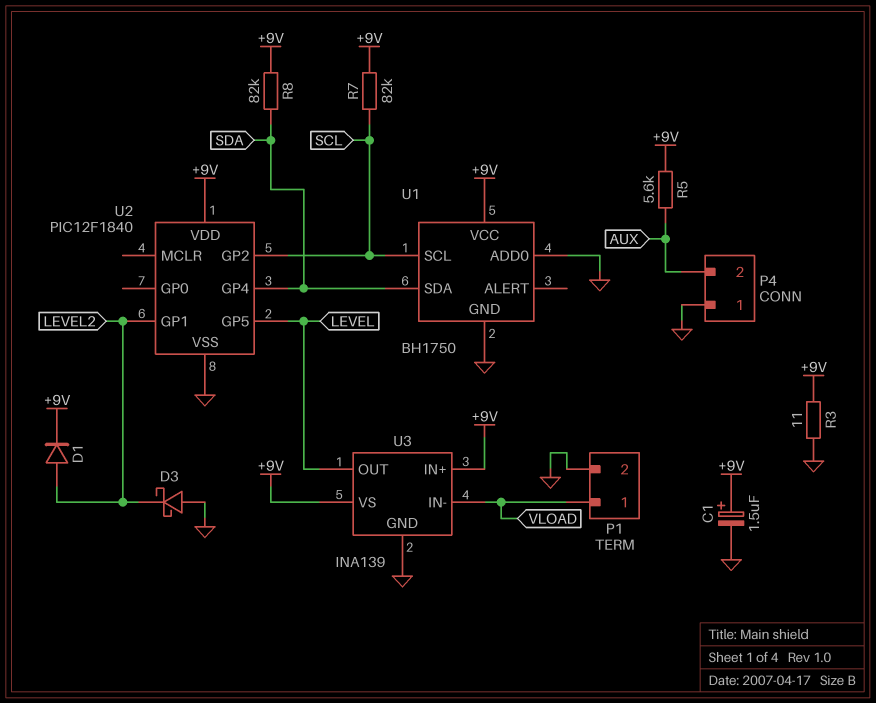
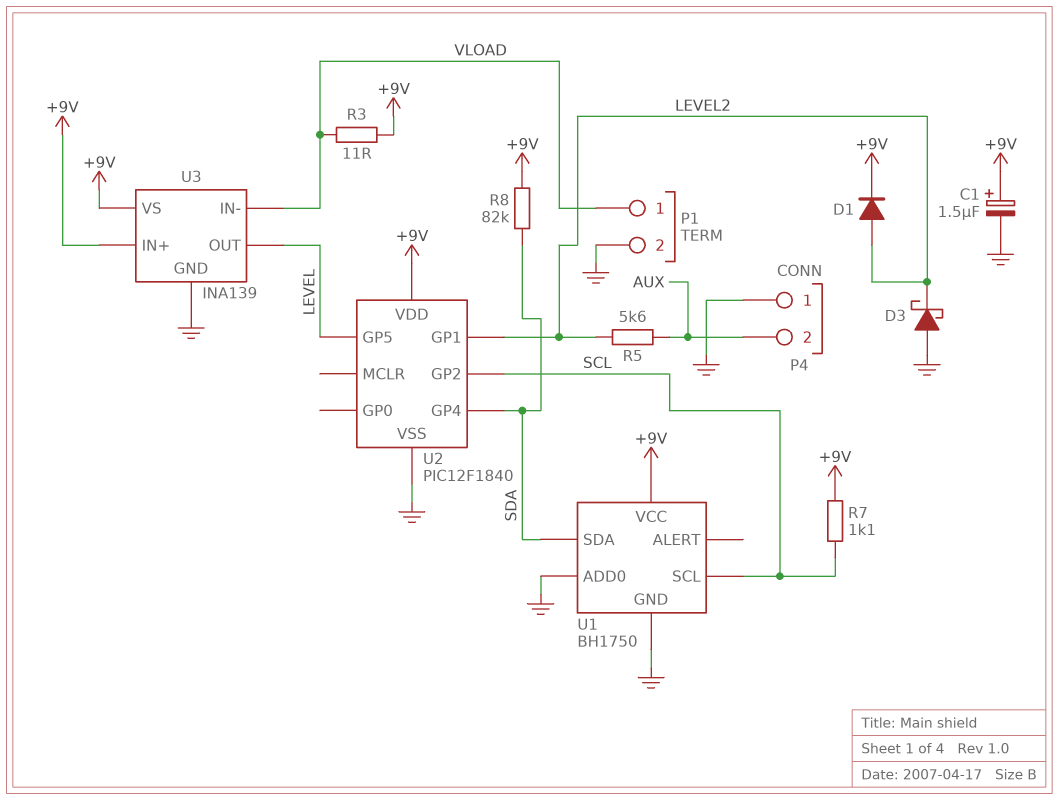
R3: 11 (+9V, GND) -> 11 (+9V, VLOAD)
R5: 5.6k (+9V, AUX) -> 5.6k (AUX, LEVEL2)
R7: 82k (+9V, SCL) -> 1.1k (+9V, SCL)

